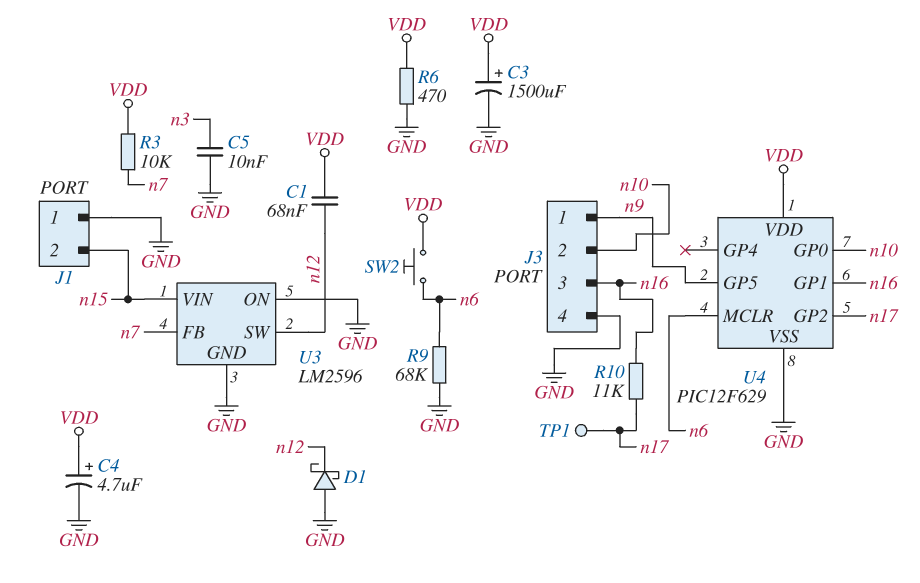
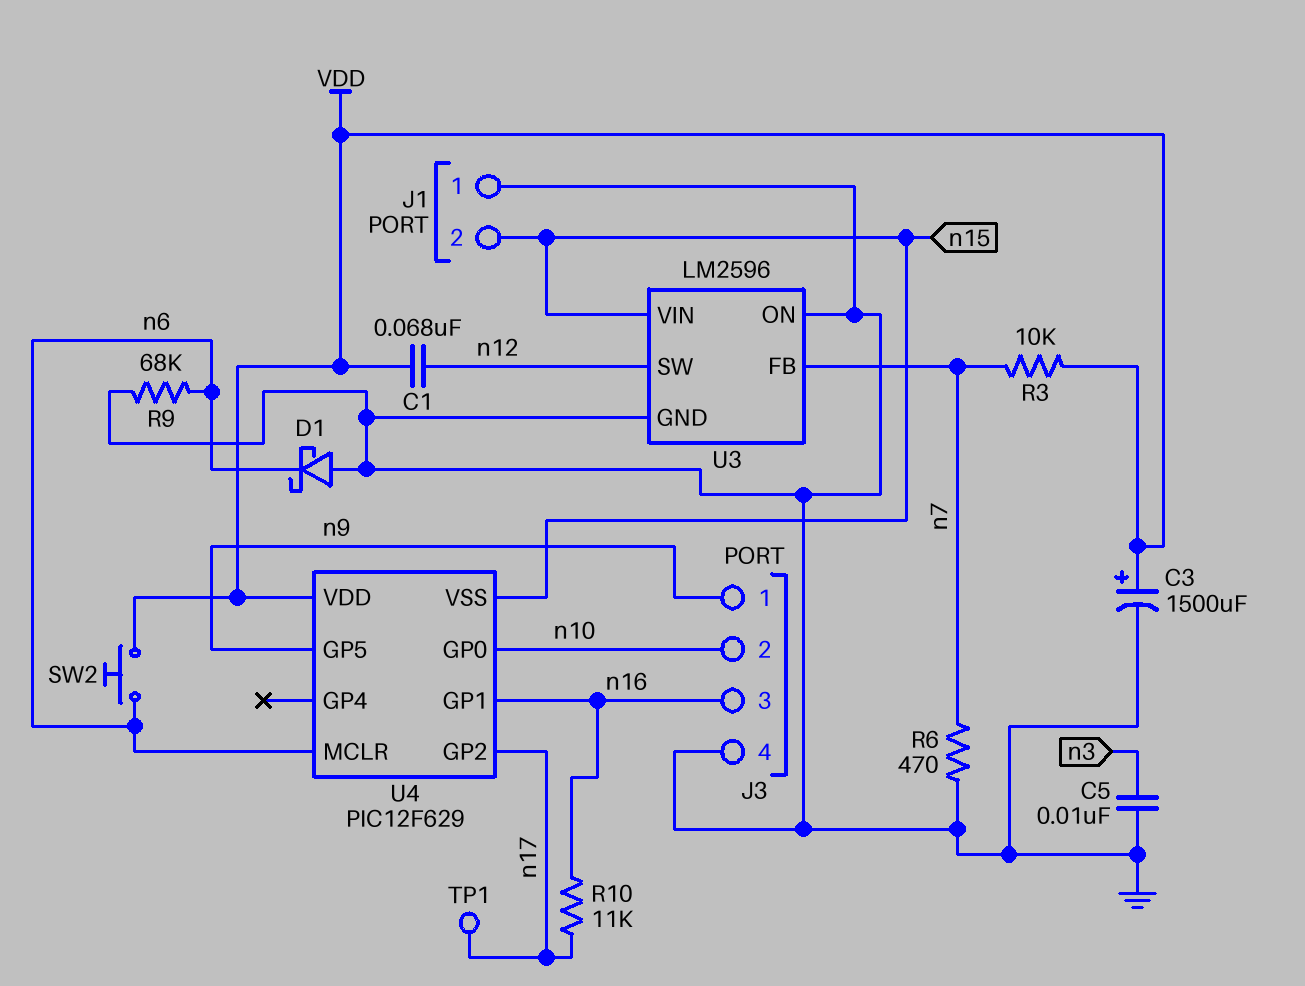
C4: 4.7uF (plus VDD, minus GND) -> none
D1: schottky (A GND, K n12) -> schottky (A GND, K n6)
R6: 470 (GND, VDD) -> 470 (GND, n7)
U4 pin VSS: GND -> n15

